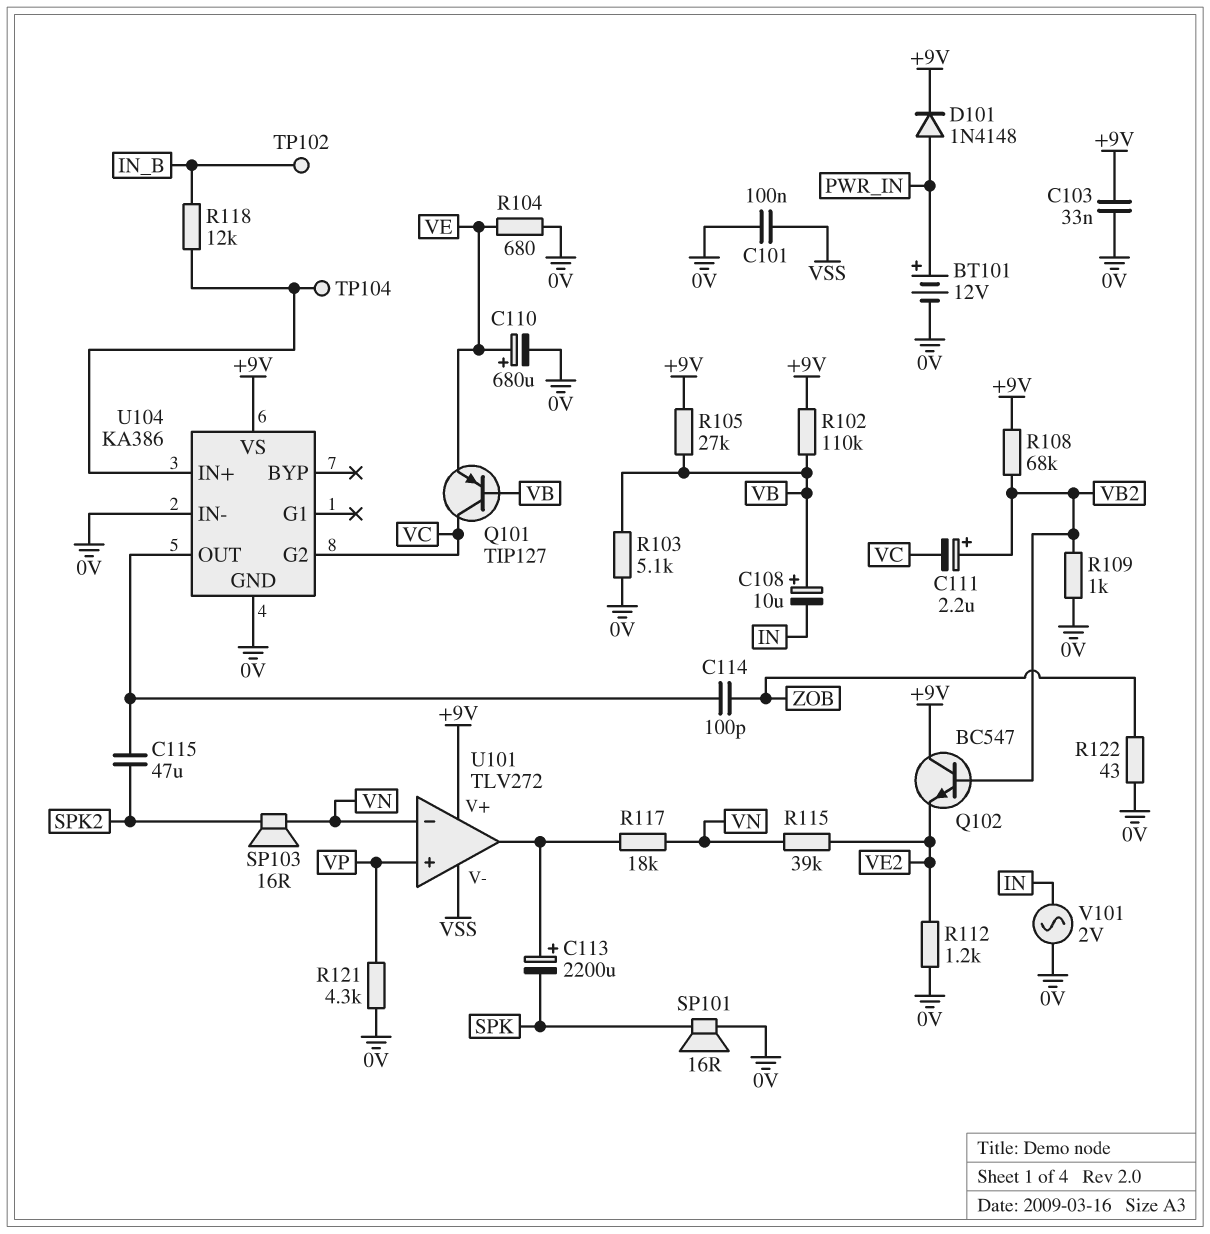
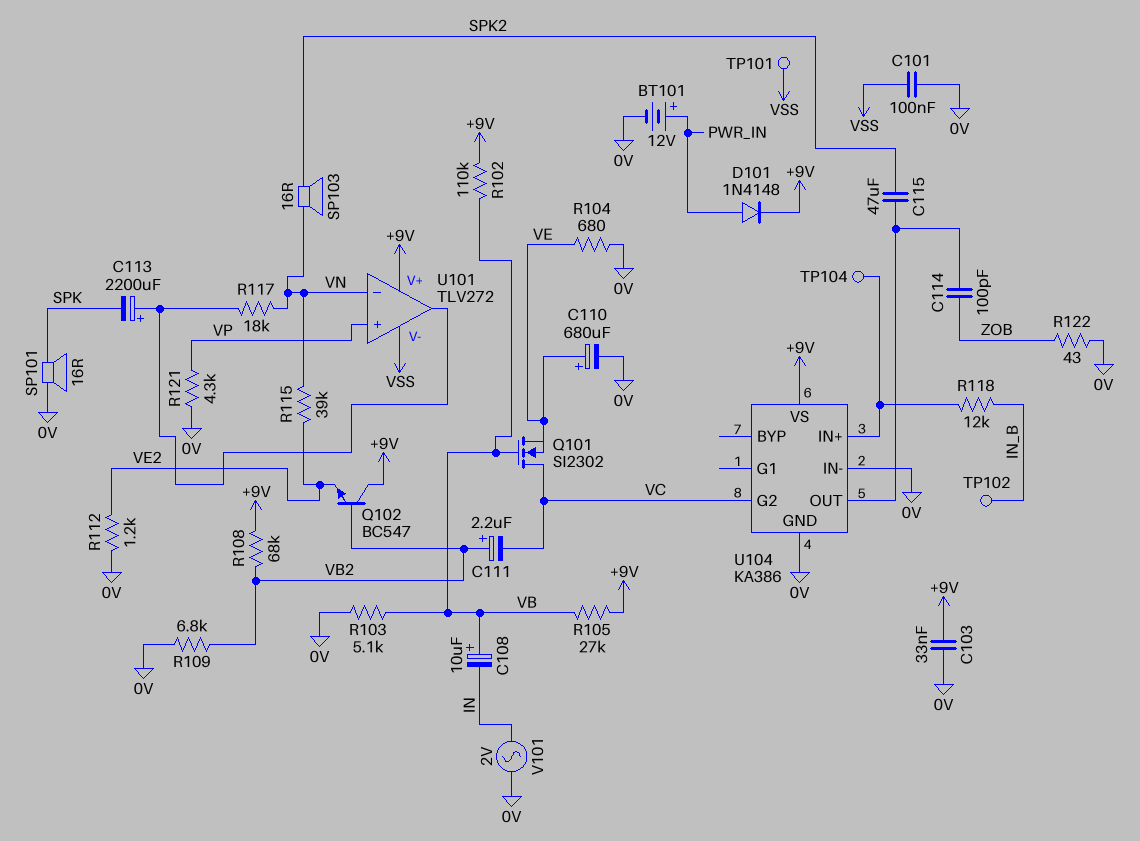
Q101: PNP TIP127 (B VB, C VC, E VE) -> NMOS SI2302 (G VB, D VC, S VE)
R109: 1k (0V, VB2) -> 6.8k (0V, VB2)
TP101: none -> test point (VSS)

